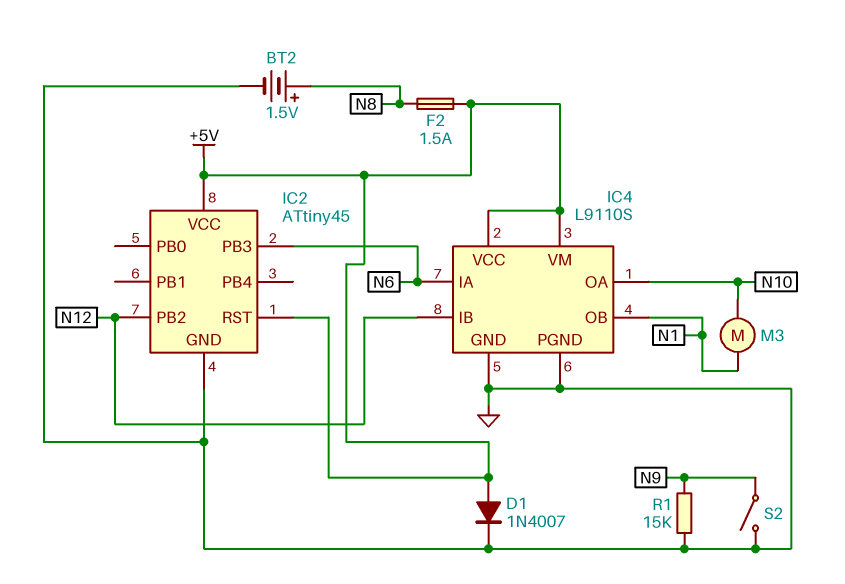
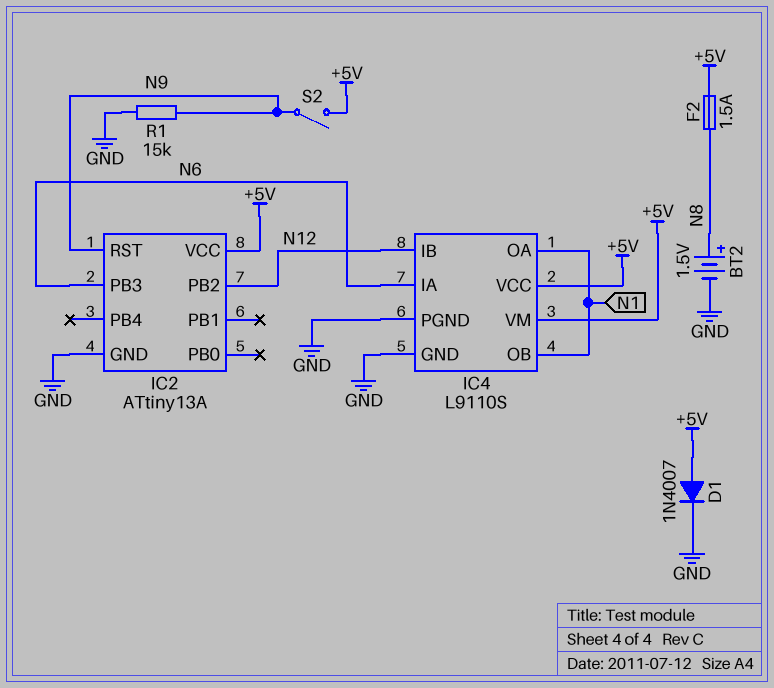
IC2: ATtiny45 -> ATtiny13A
IC2 pin RST: +5V -> N9
IC4 pin OA: N10 -> N1
M3: motor (N1, N10) -> none
S2: switch (GND, N9) -> switch (+5V, N9)

